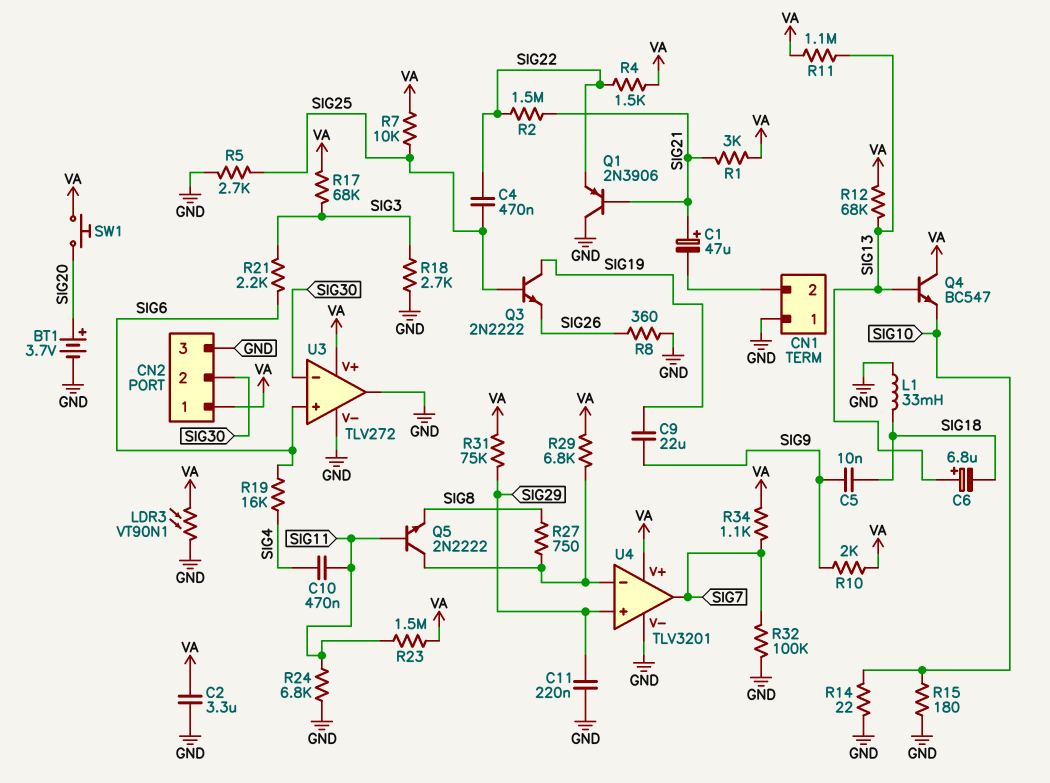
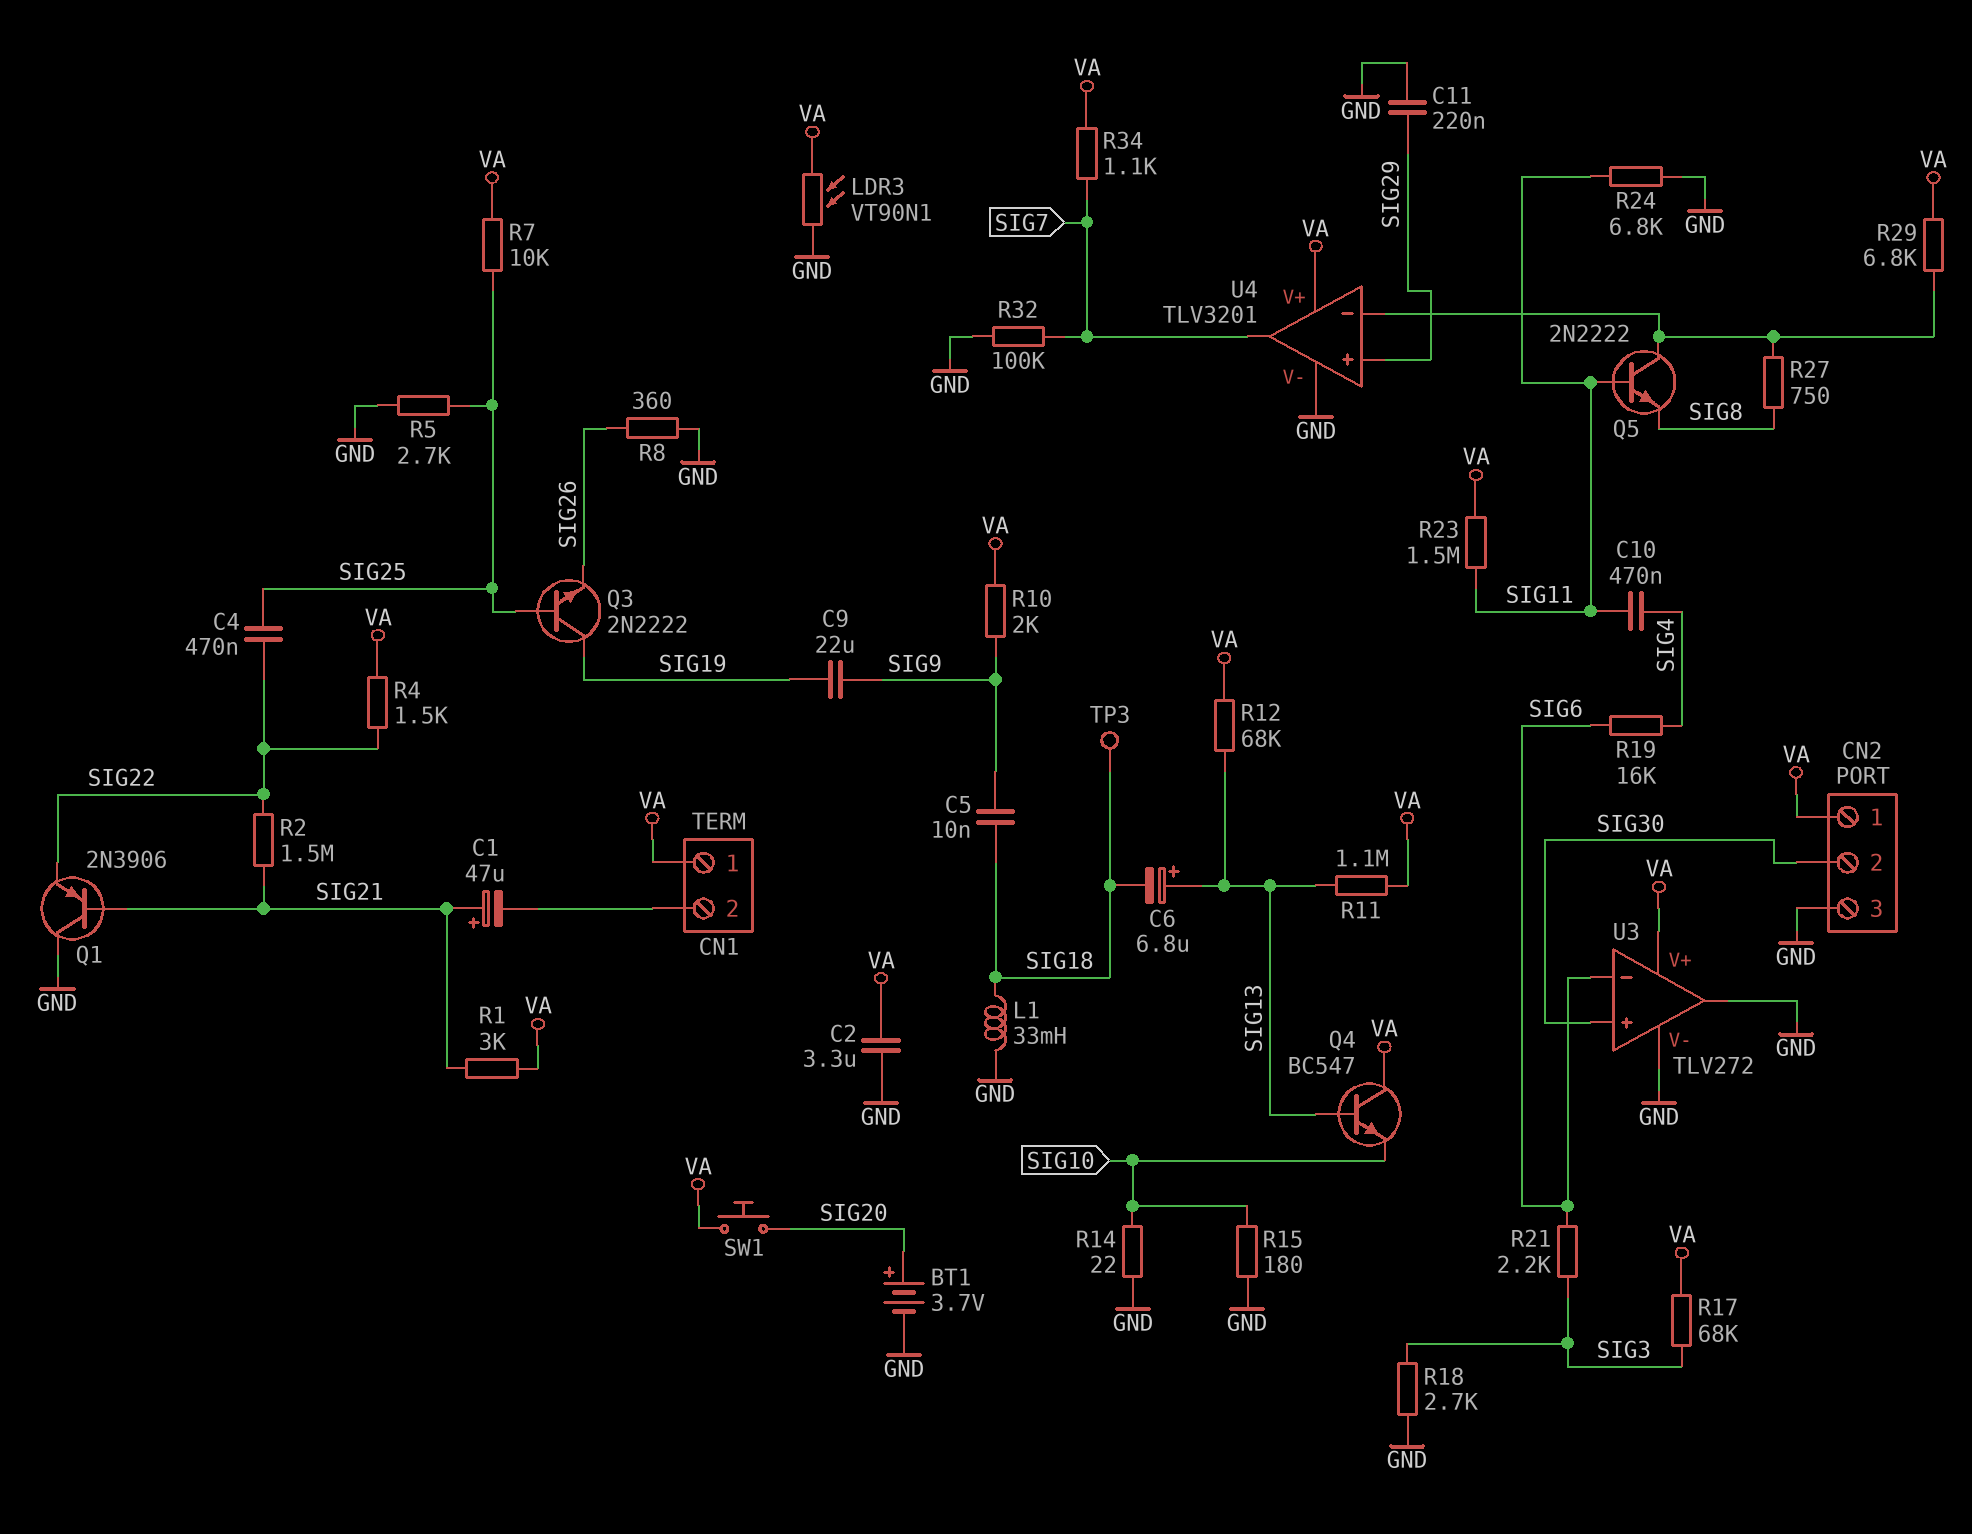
CN1 pin 1: GND -> VA
R31: 75k (SIG29, VA) -> none
TP3: none -> test point (SIG18)
U3 pin in+: SIG6 -> SIG30
U3 pin in-: SIG30 -> SIG6

